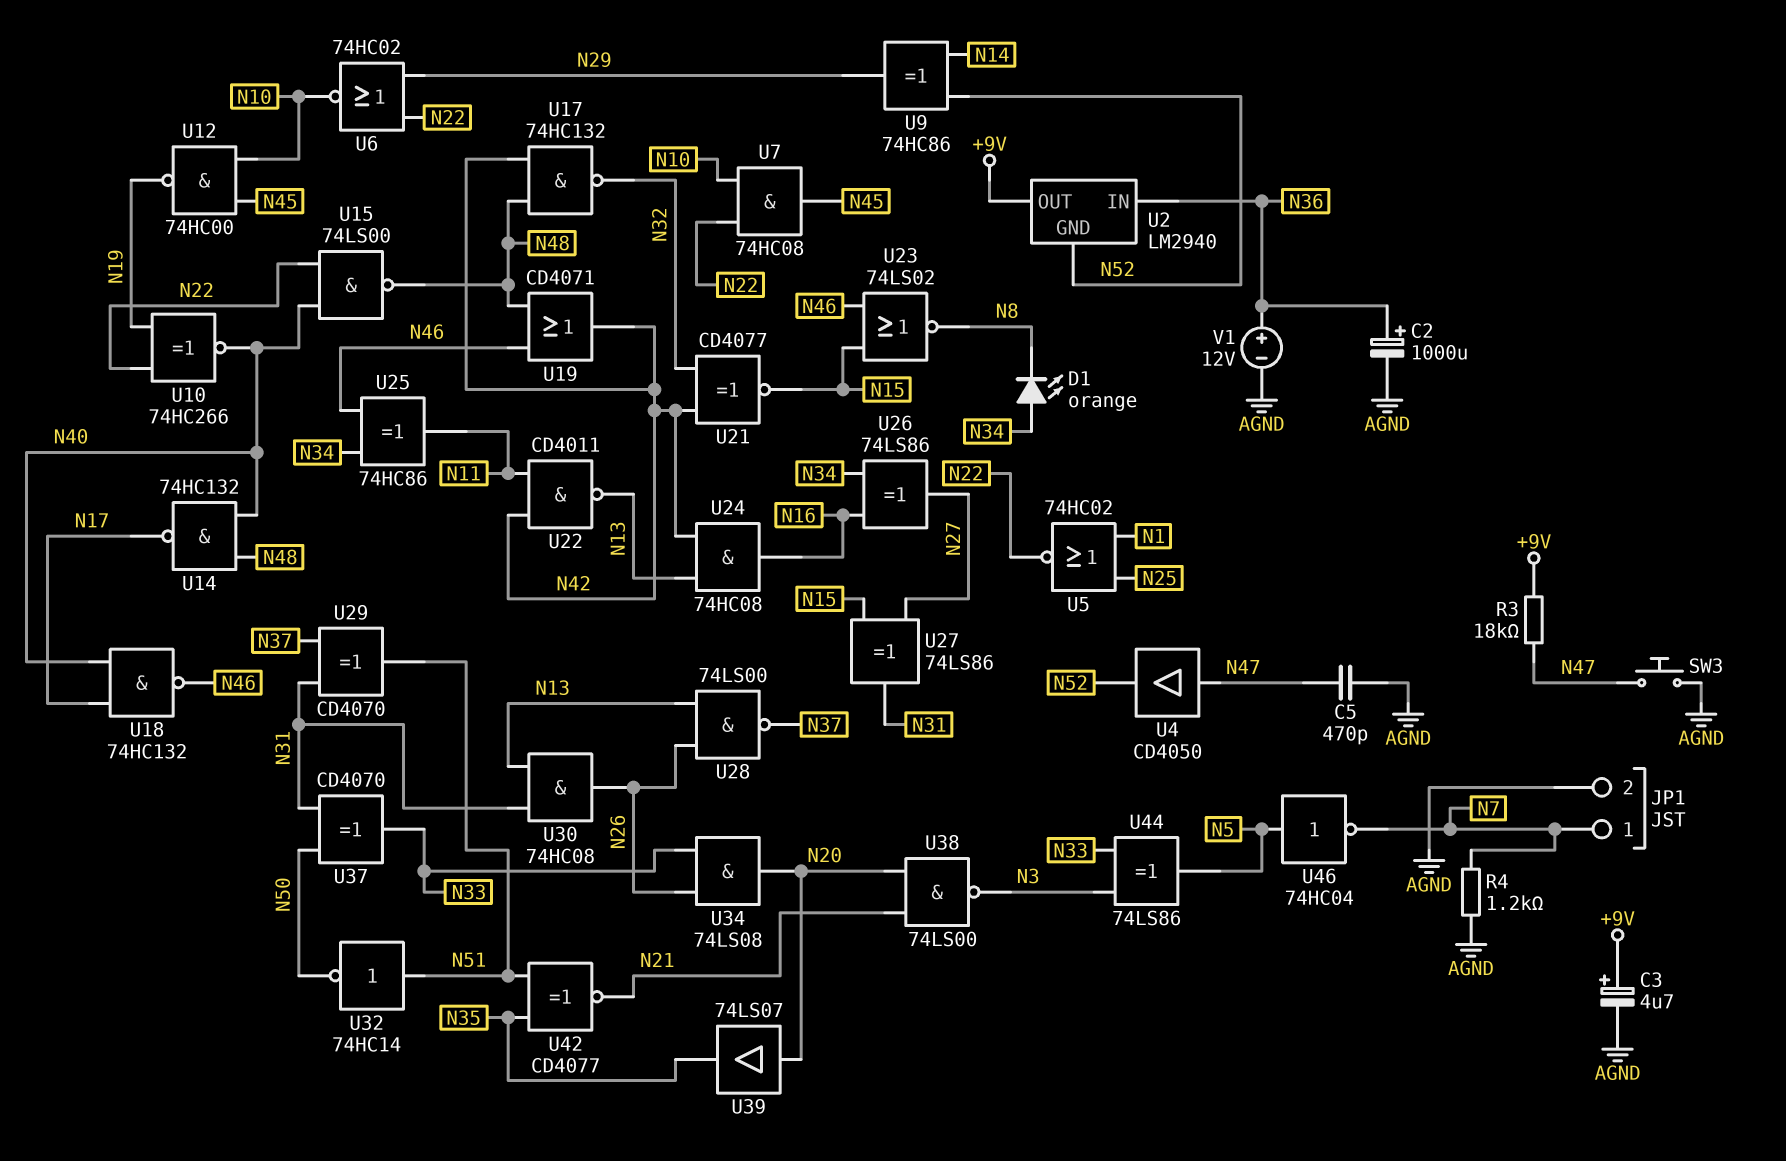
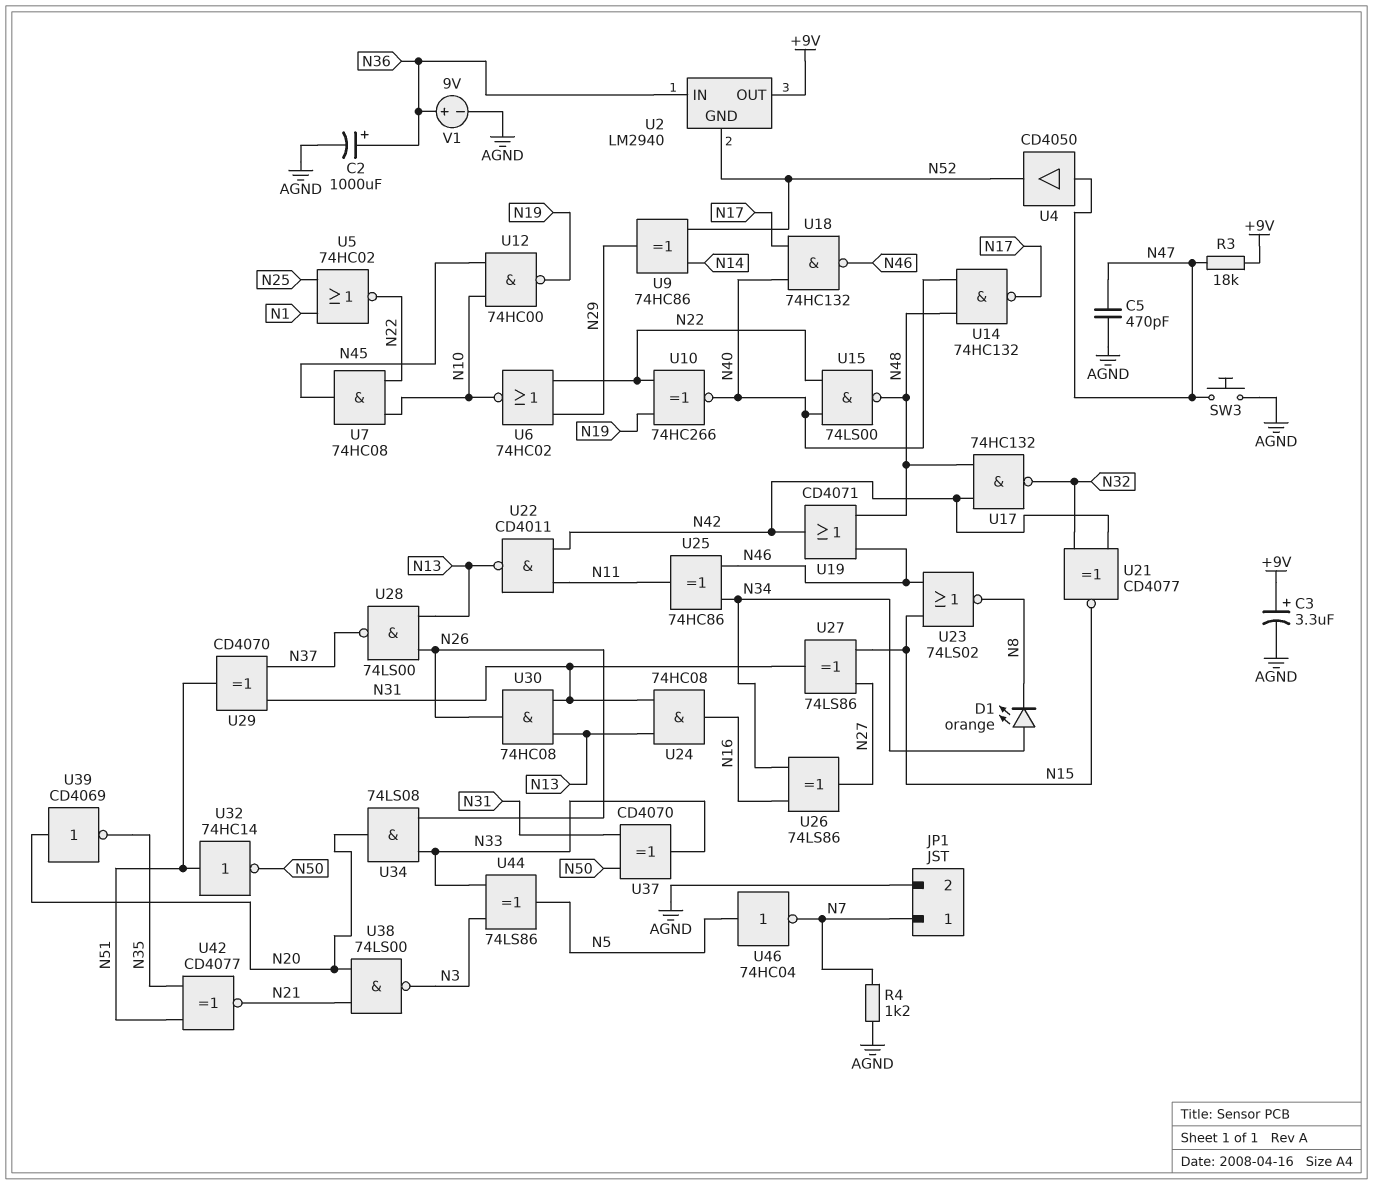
C3: 4.7uF (plus +9V, minus AGND) -> 3.3uF (plus +9V, minus AGND)
U24: AND 74HC08 (in N13, in N42, out N16) -> AND 74HC08 (in N13, in N31, out N16)
U39: buffer 74LS07 (in N20, out N35) -> NOT CD4069 (in N20, out N35)
V1: 12V (plus N36, minus AGND) -> 9V (plus N36, minus AGND)

